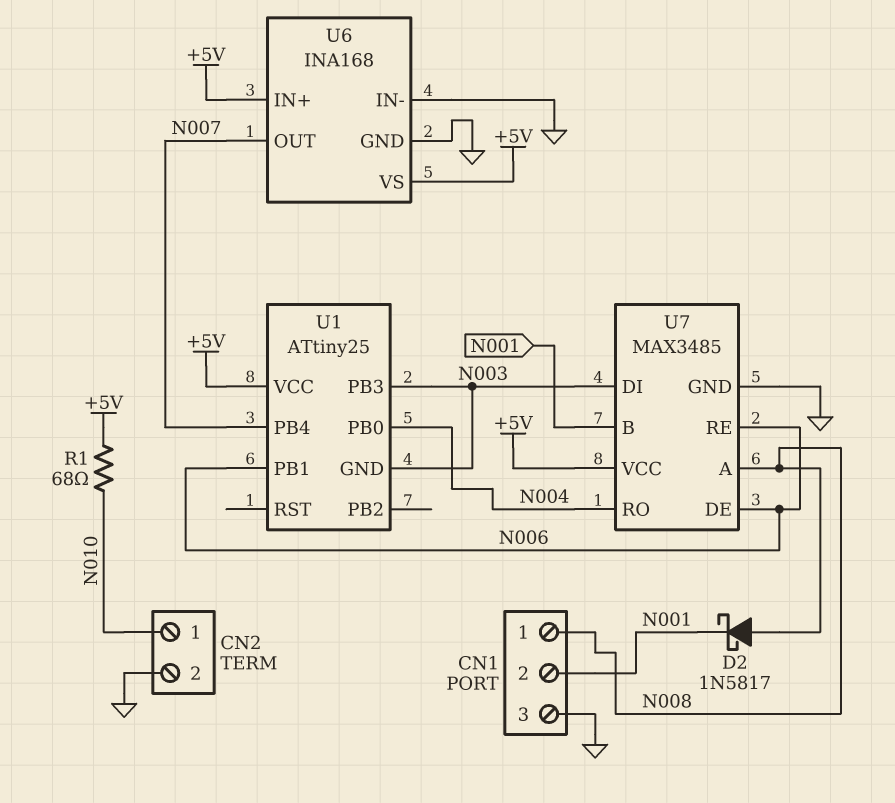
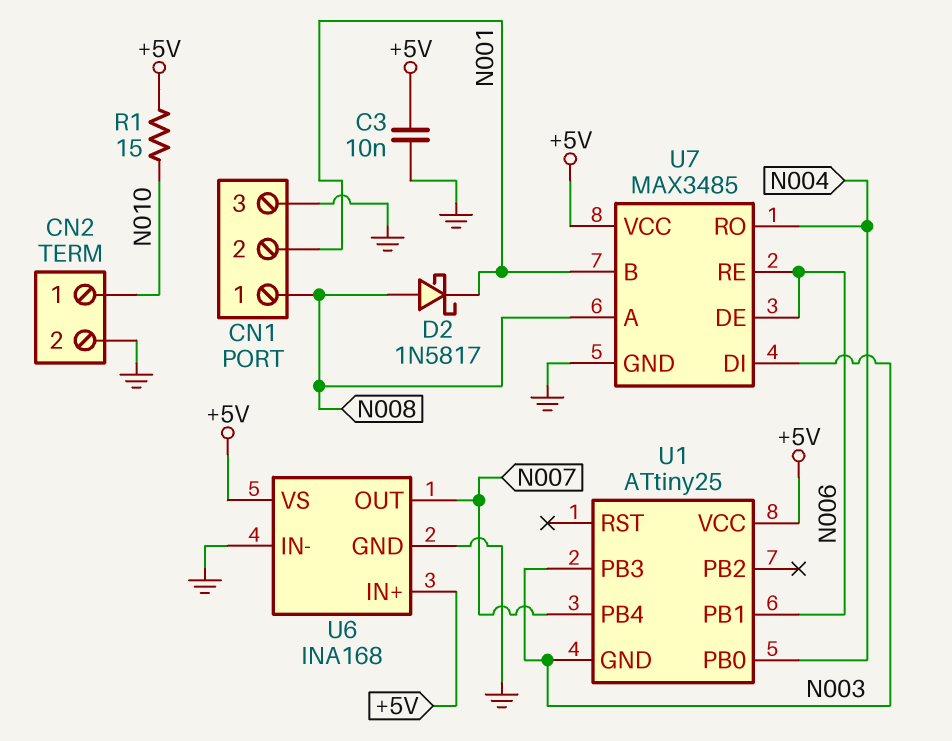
C3: none -> 10nF (+5V, GND)
R1: 68 (+5V, N010) -> 15 (+5V, N010)

